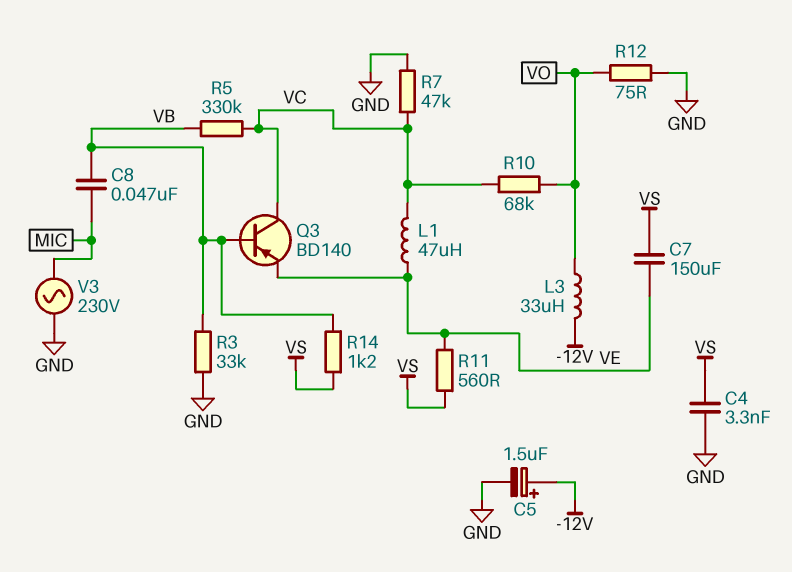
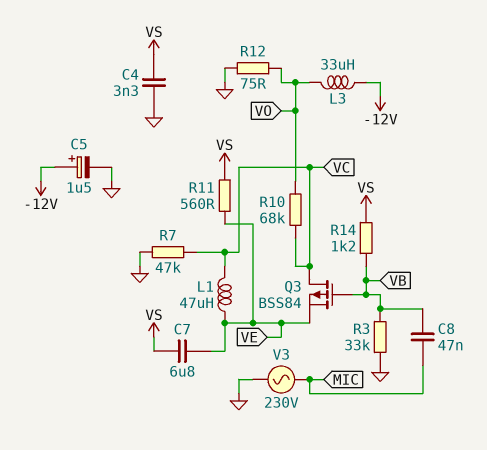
C7: 150uF (VE, VS) -> 6.8uF (VE, VS)
Q3: PNP BD140 (B VB, C VC, E VE) -> PMOS BSS84 (G VB, D VC, S VE)
R5: 330k (VB, VC) -> none

